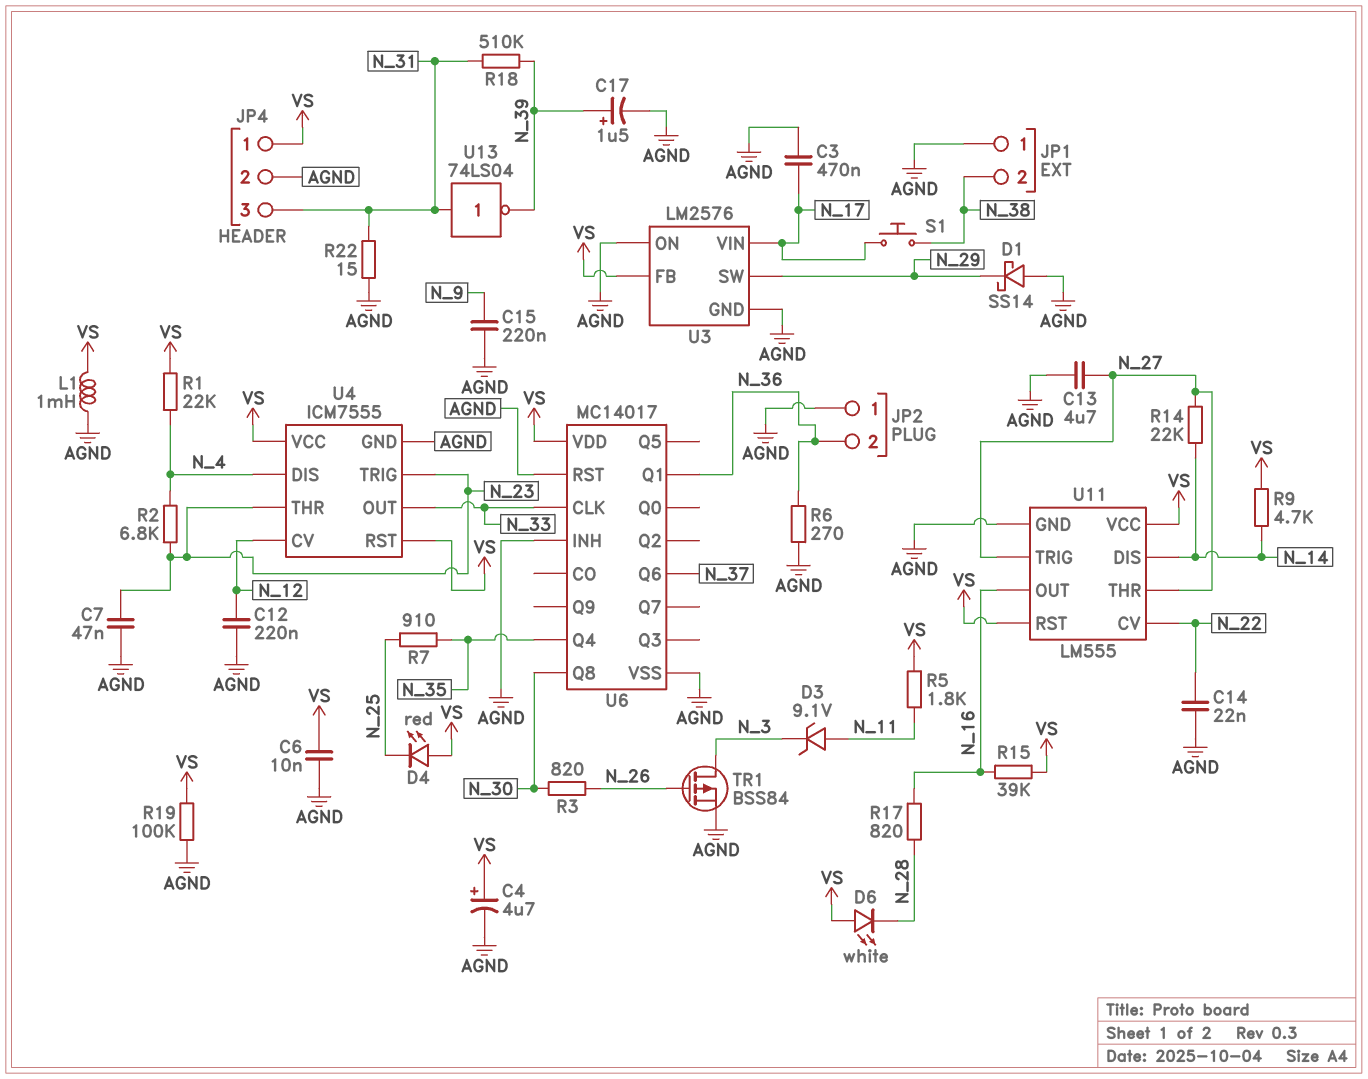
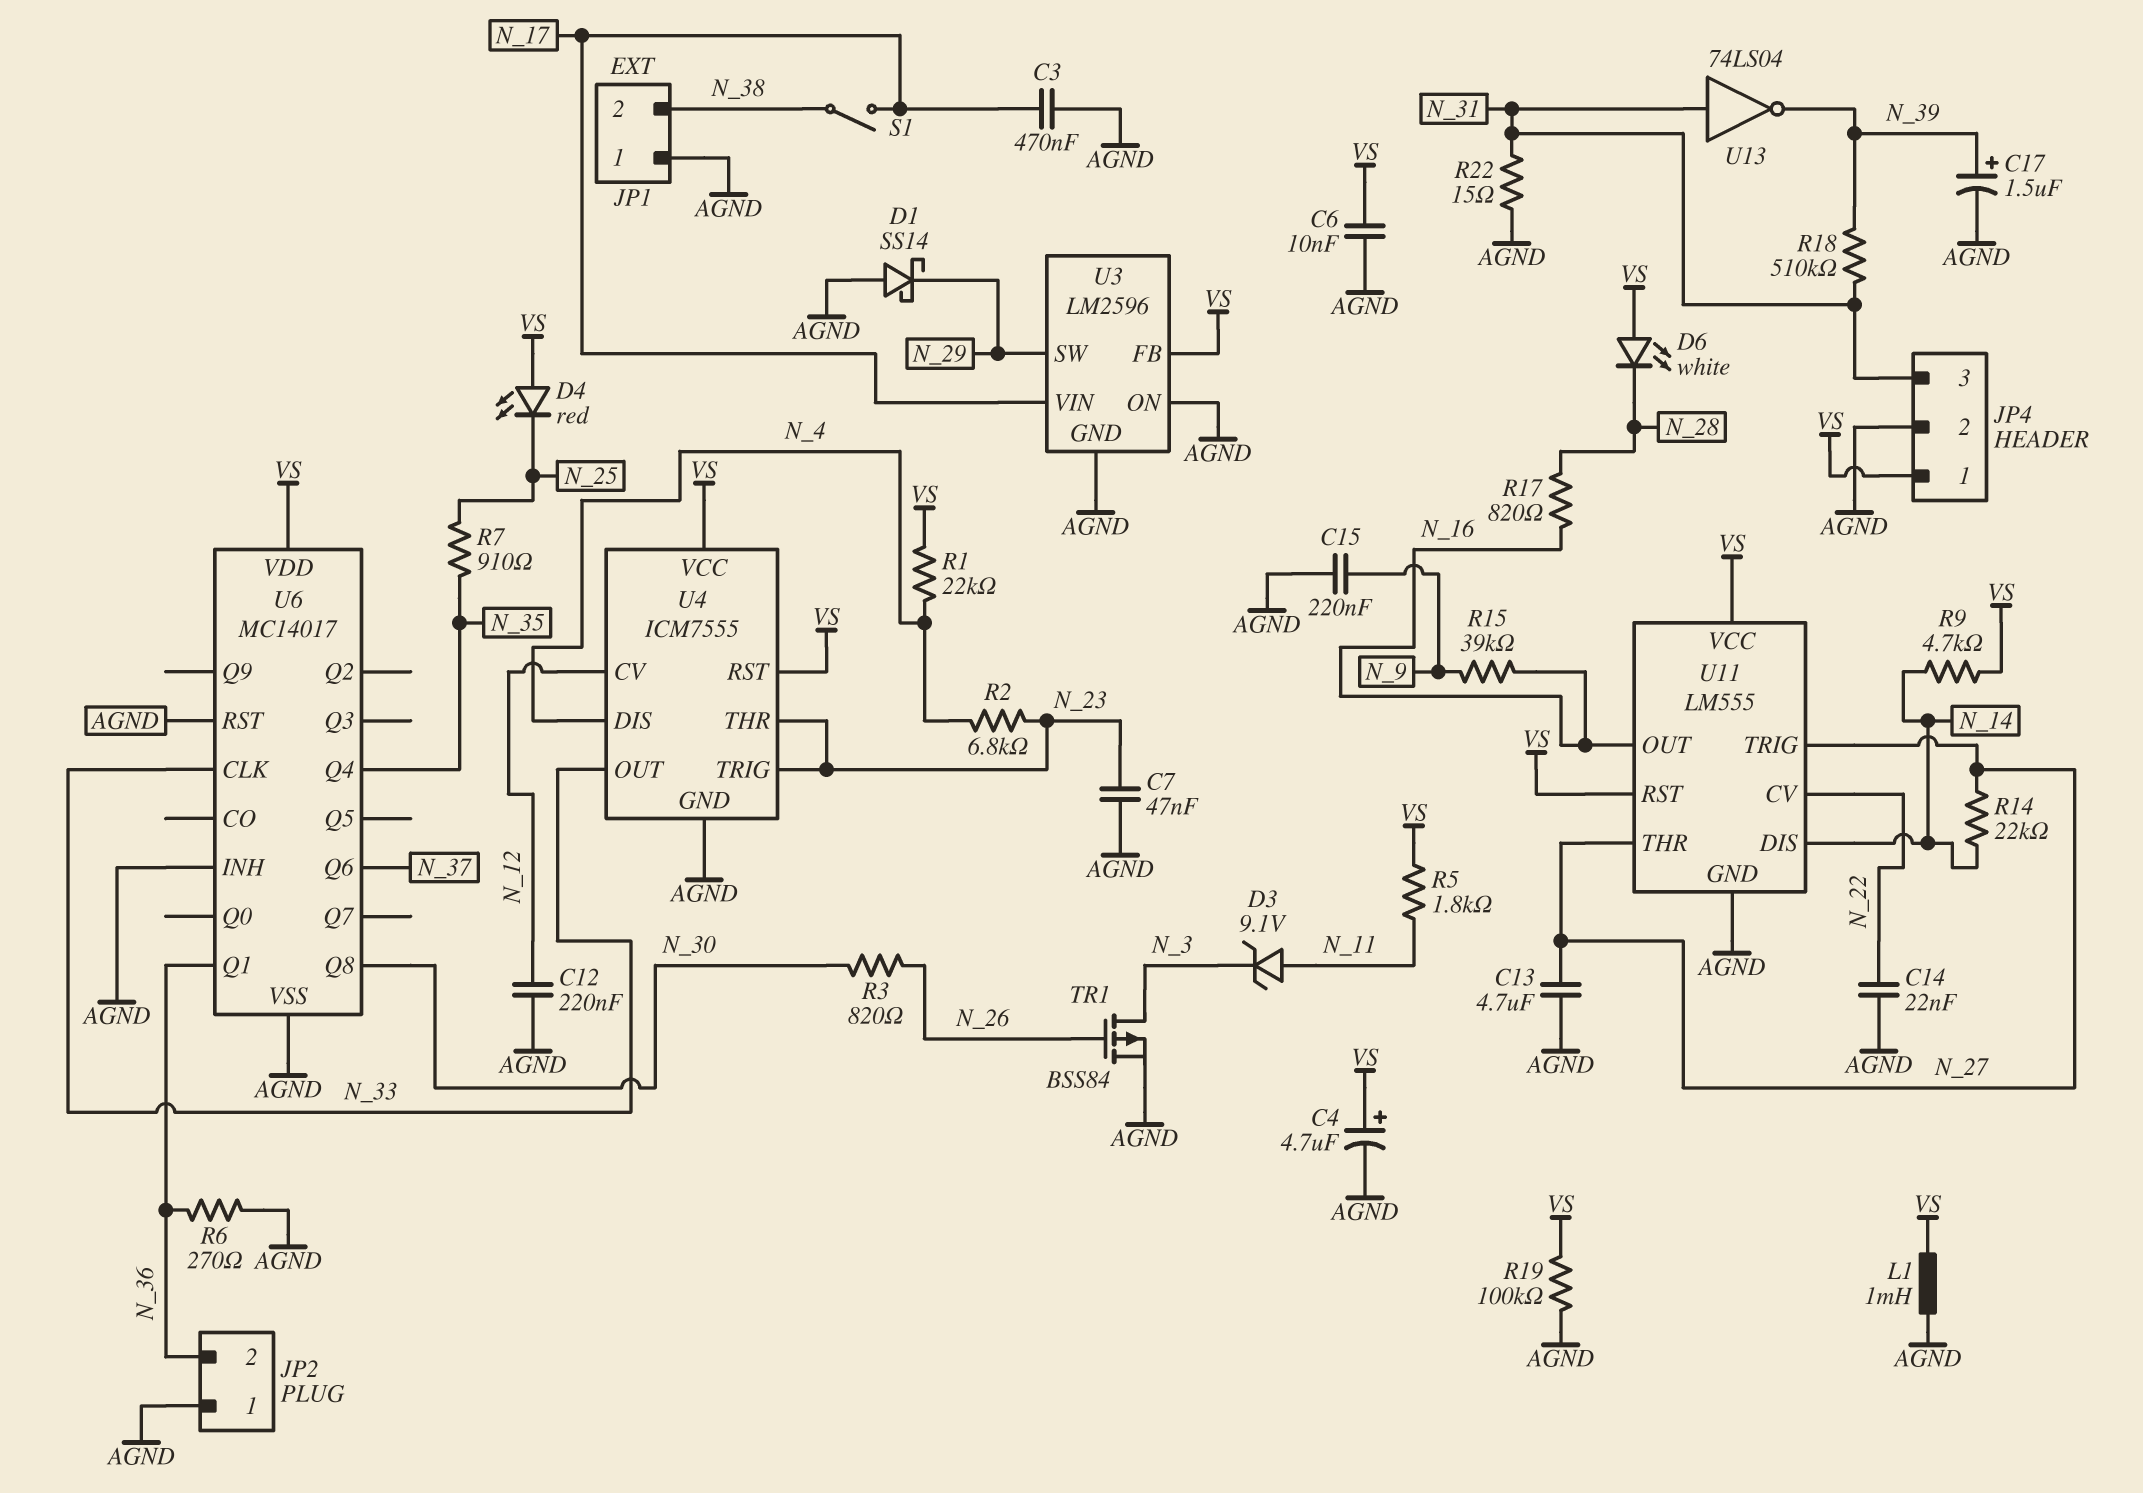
R15: 39k (N_16, VS) -> 39k (N_9, N_16)
S1: button (N_17, N_38) -> switch (N_17, N_38)
U3: LM2576 -> LM2596

